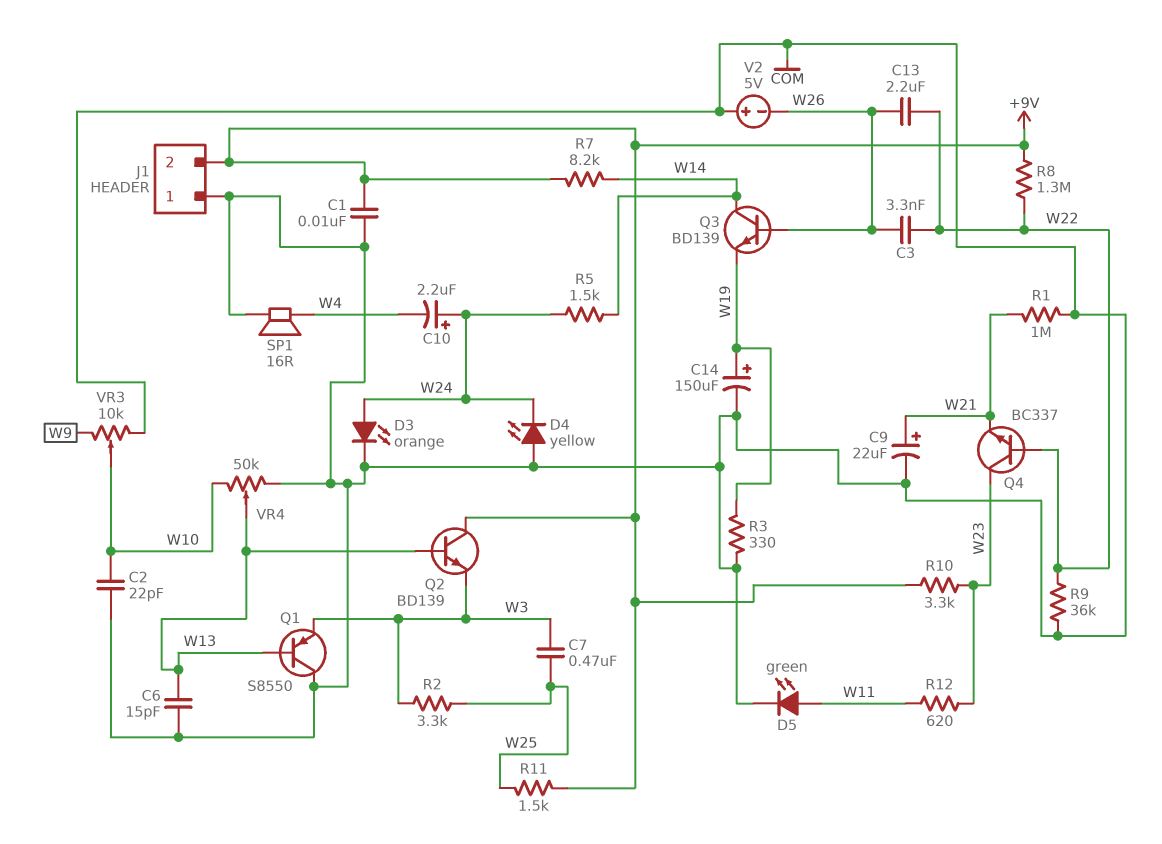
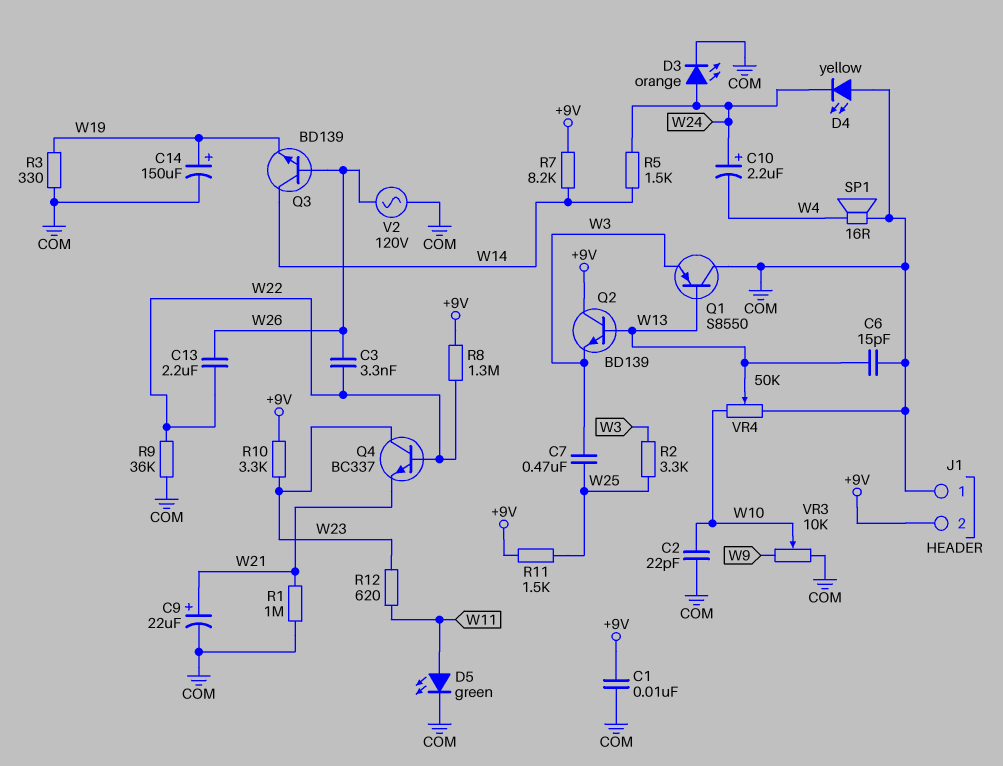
V2: 5V (plus COM, minus W26) -> AC 120V (COM, W26)

